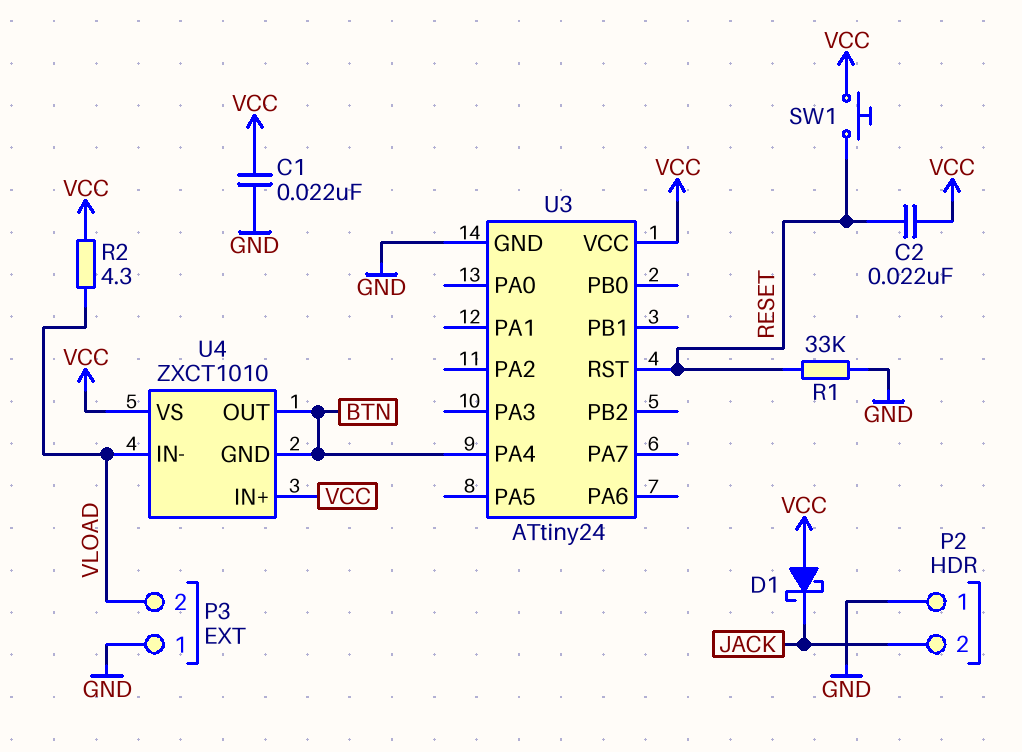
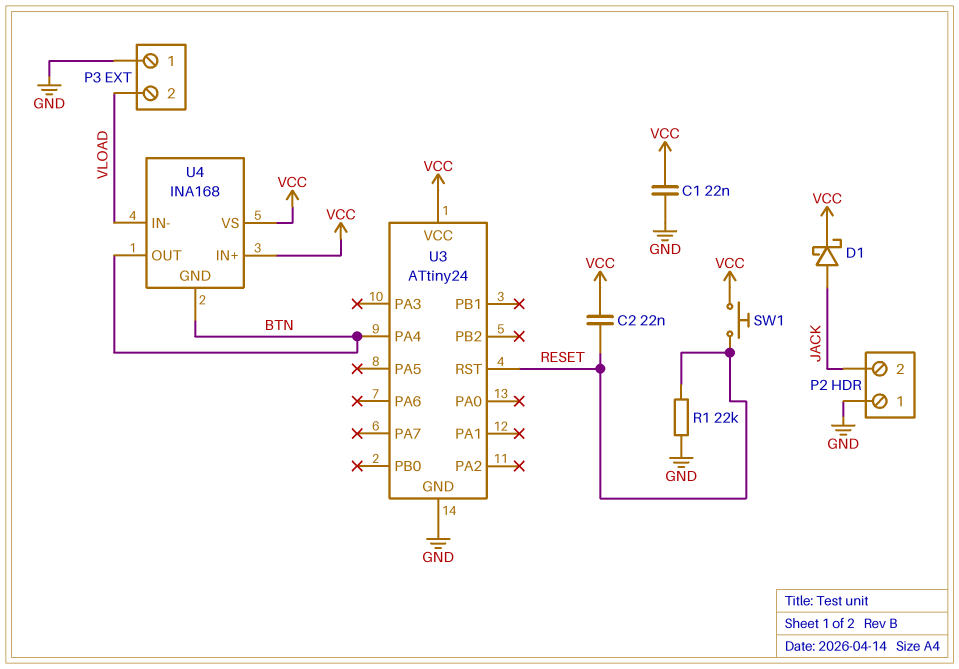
D1: schottky (A VCC, K JACK) -> schottky (A JACK, K VCC)
R1: 33k (GND, RESET) -> 22k (GND, RESET)
R2: 4.3 (VCC, VLOAD) -> none
U4: ZXCT1010 -> INA168

